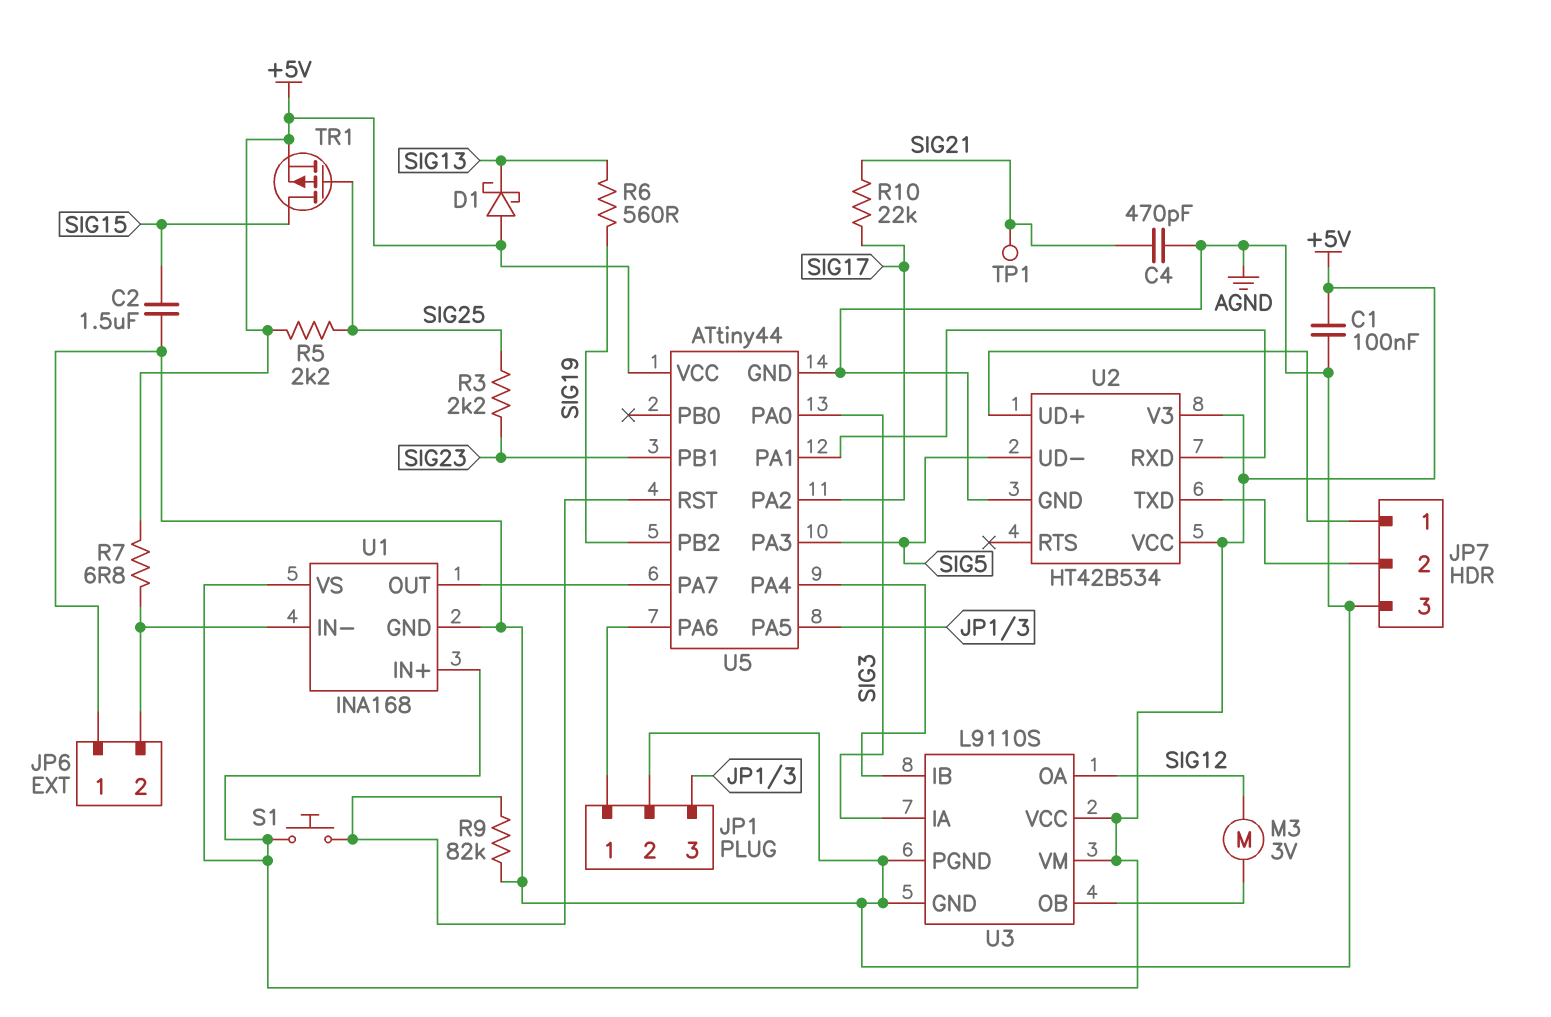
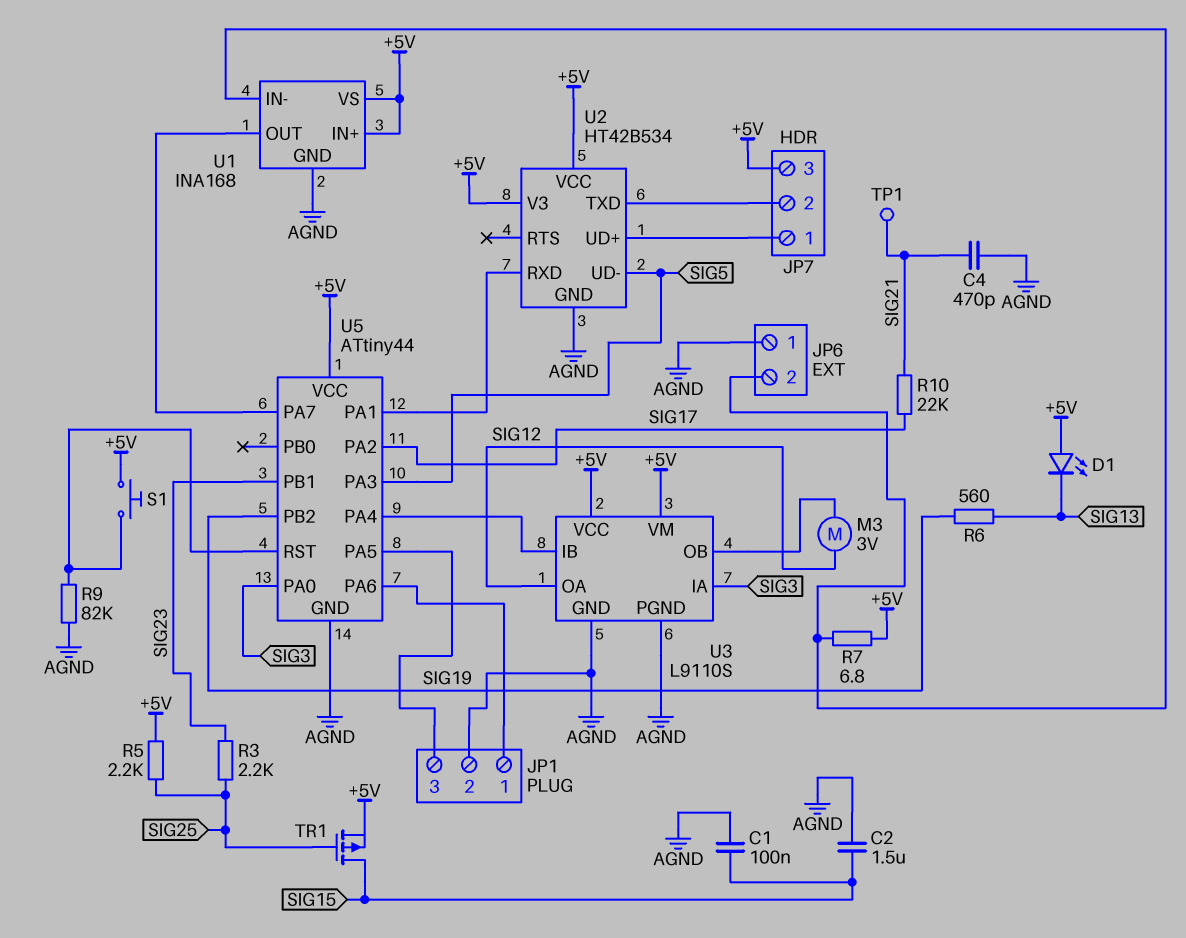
C1: 100nF (+5V, AGND) -> 100nF (AGND, SIG15)
D1: schottky (A +5V, K SIG13) -> LED (A +5V, K SIG13)
JP7 pin 3: AGND -> +5V

